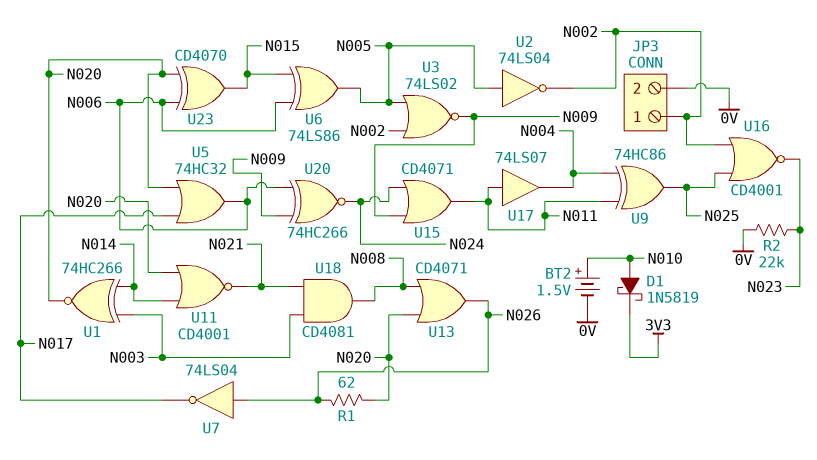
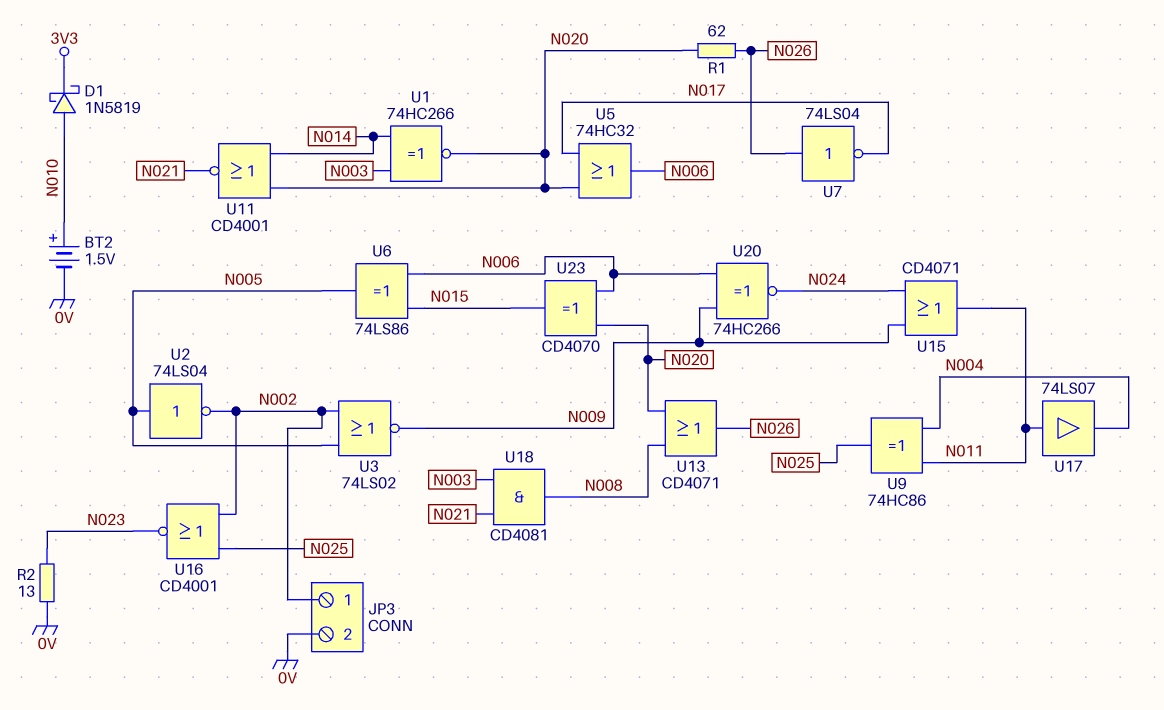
R2: 22k (0V, N023) -> 13 (0V, N023)

